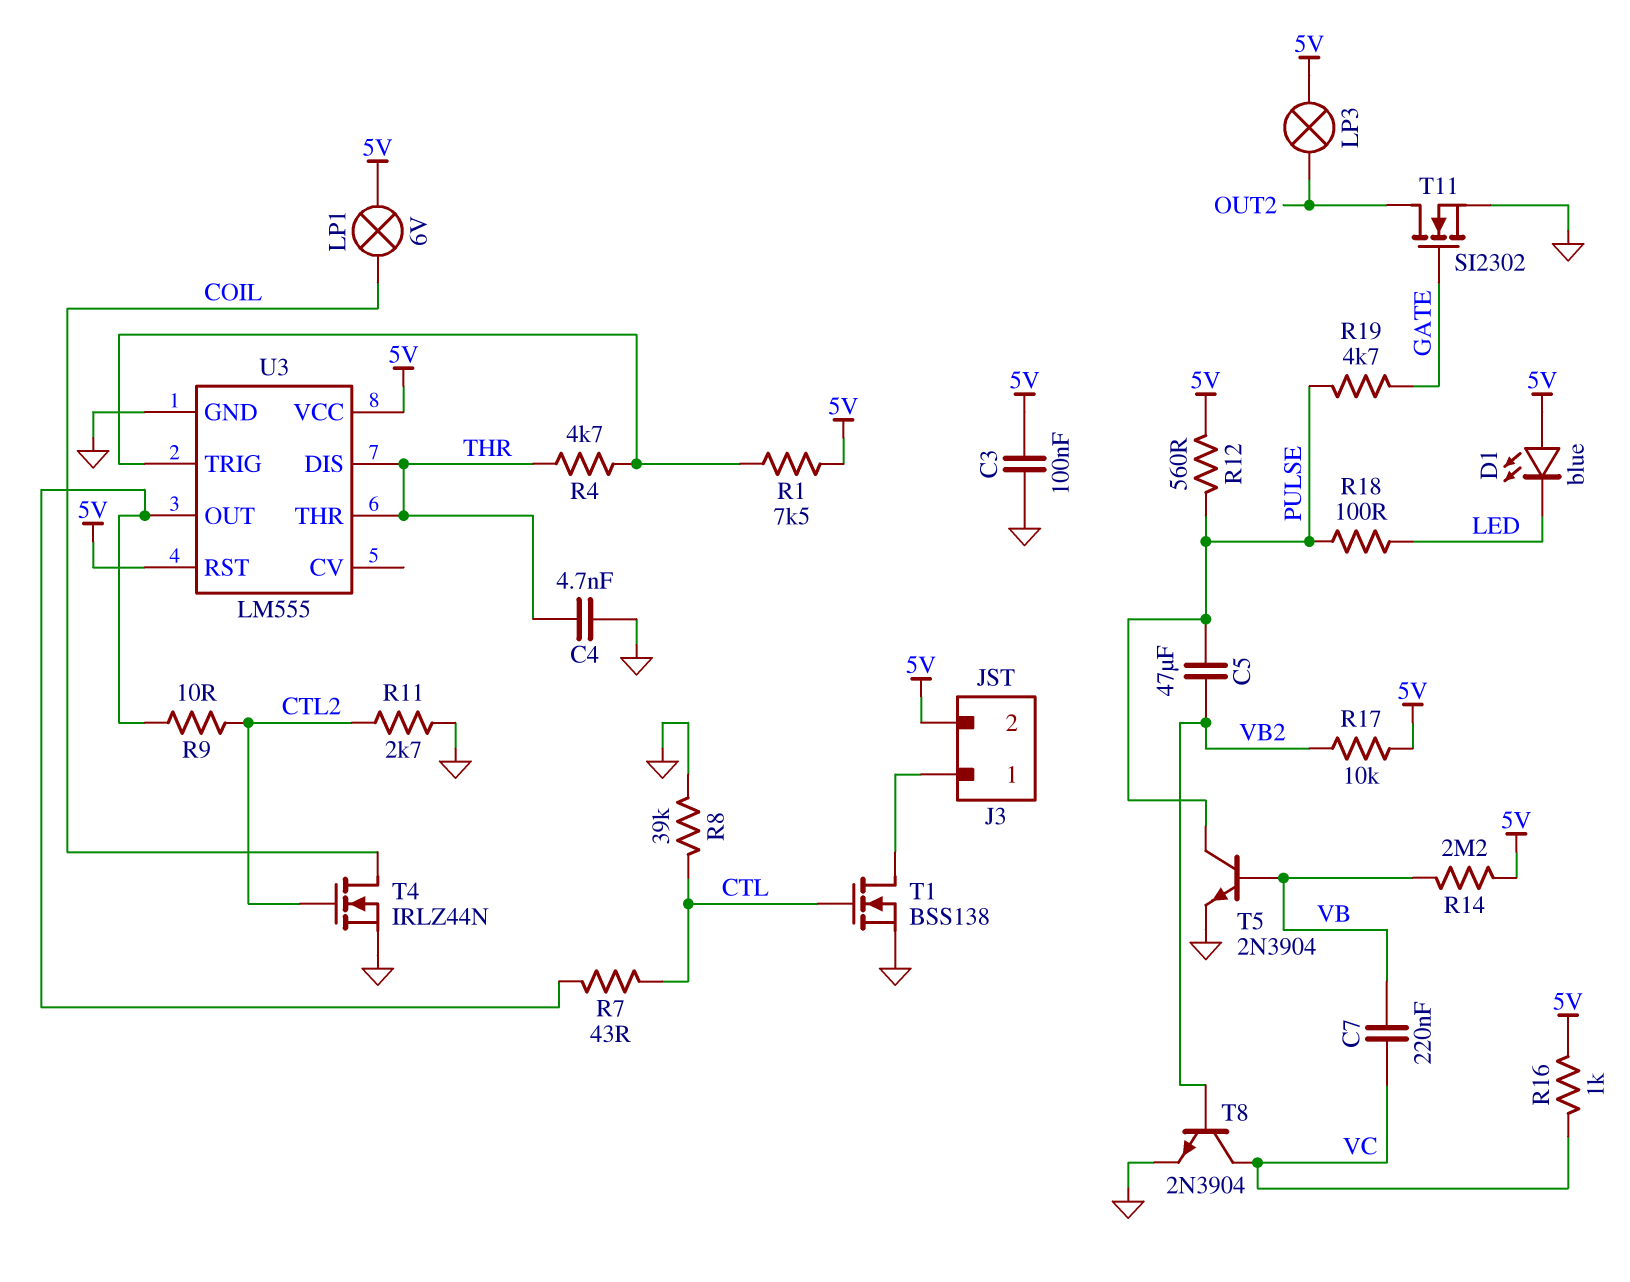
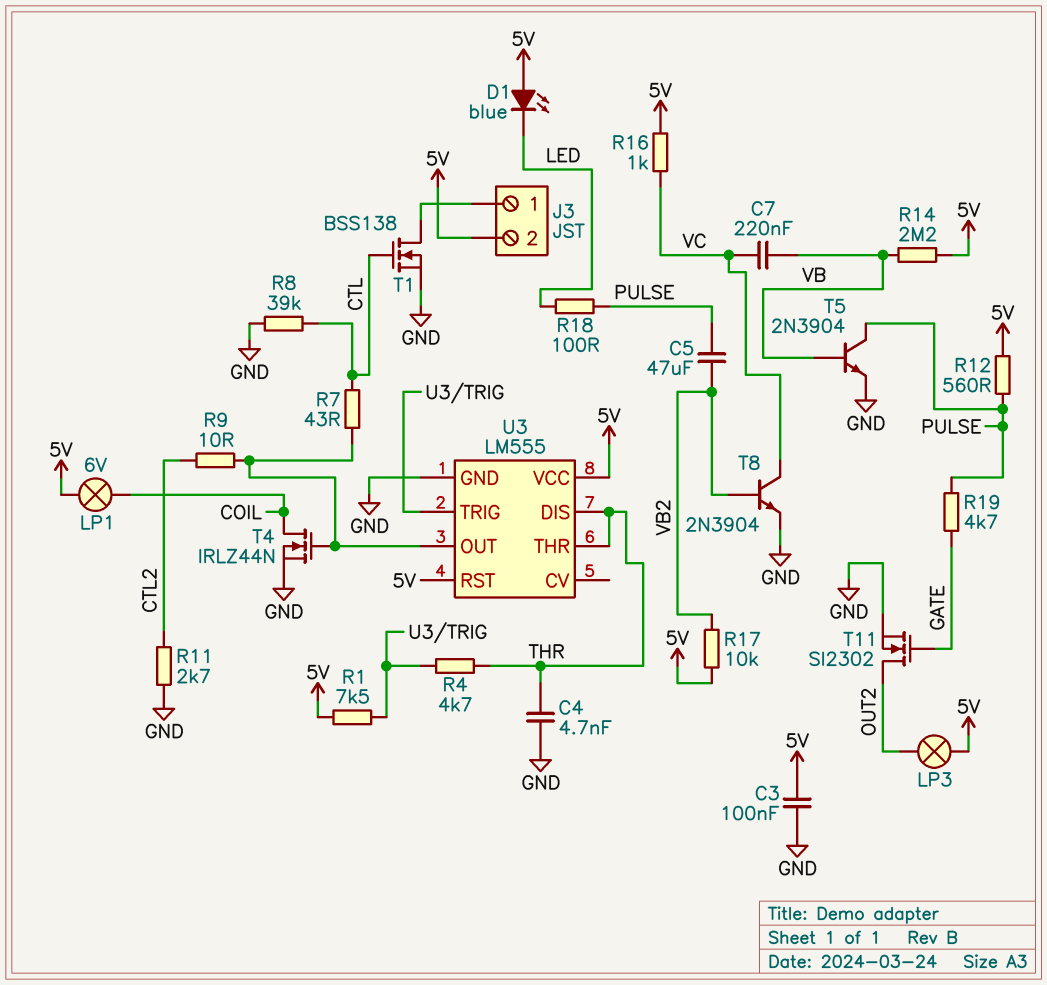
T4: NMOS IRLZ44N (G CTL2, D COIL, S GND) -> NMOS IRLZ44N (G U3/OUT, D COIL, S GND)

